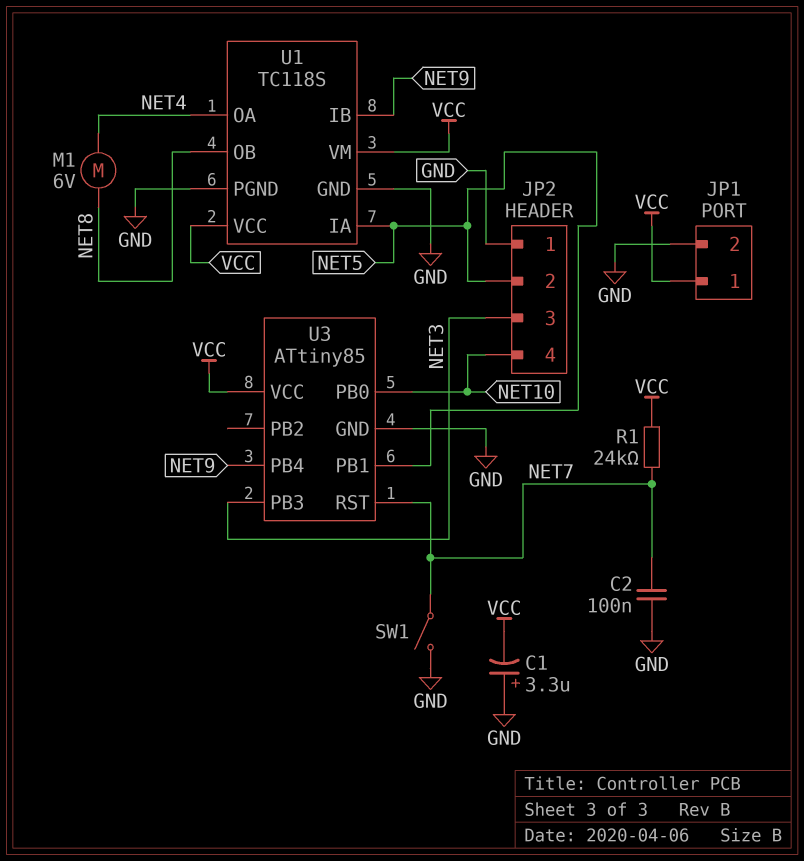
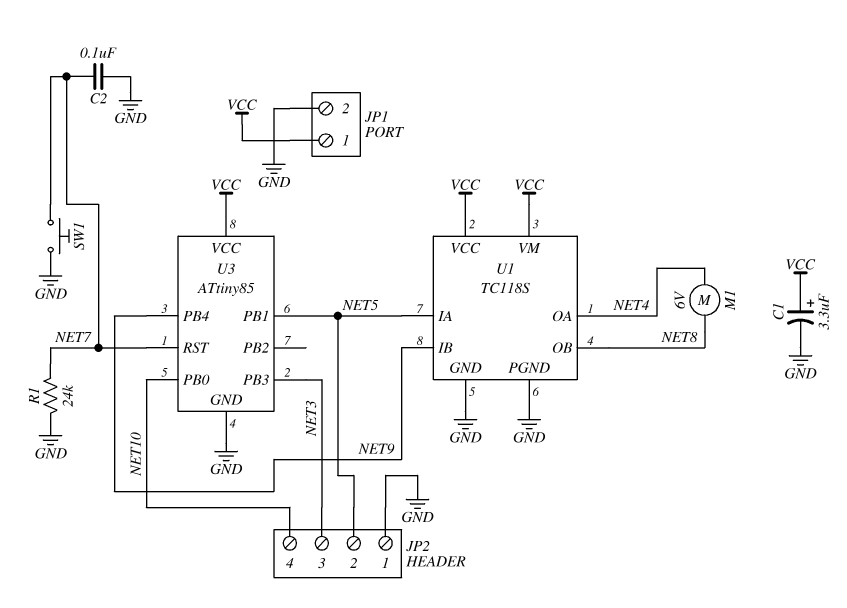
C1: 3.3uF (plus GND, minus VCC) -> 3.3uF (plus VCC, minus GND)
R1: 24k (NET7, VCC) -> 24k (GND, NET7)
SW1: switch (GND, NET7) -> button (GND, NET7)

